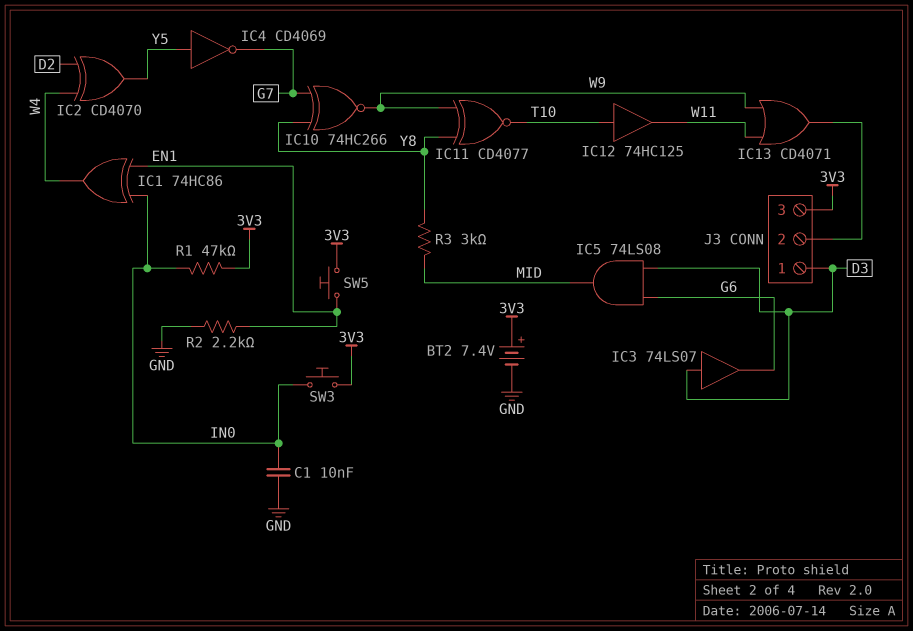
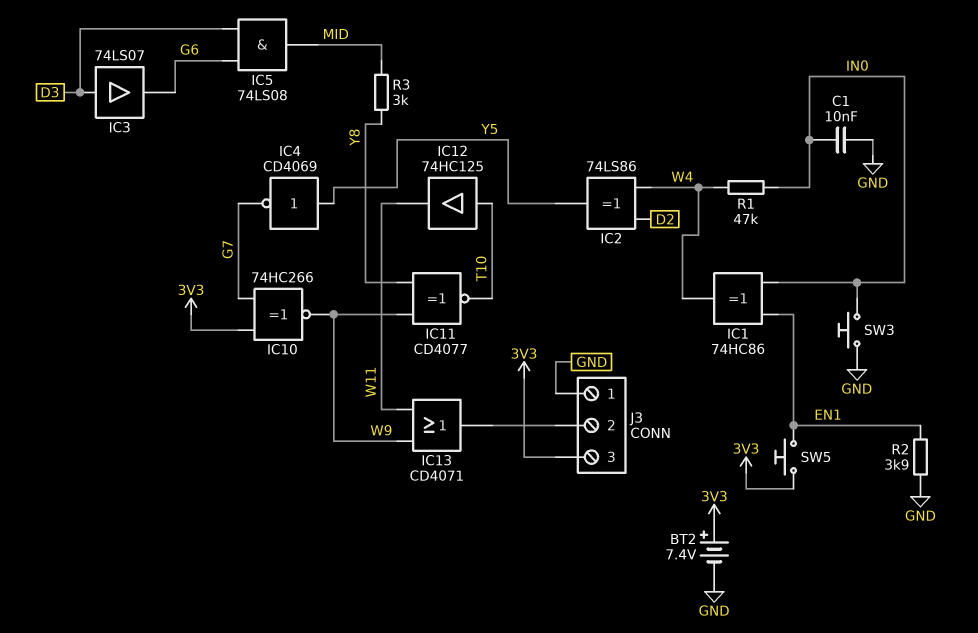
IC2: XOR CD4070 (in D2, in W4, out Y5) -> XOR 74LS86 (in D2, in W4, out Y5)
IC10: XNOR 74HC266 (in G7, in Y8, out W9) -> XNOR 74HC266 (in 3V3, in G7, out W9)
J3 pin 1: D3 -> GND
R1: 47k (3V3, IN0) -> 47k (IN0, W4)
R2: 2.2k (EN1, GND) -> 3.9k (EN1, GND)
SW3: button (3V3, IN0) -> button (GND, IN0)

